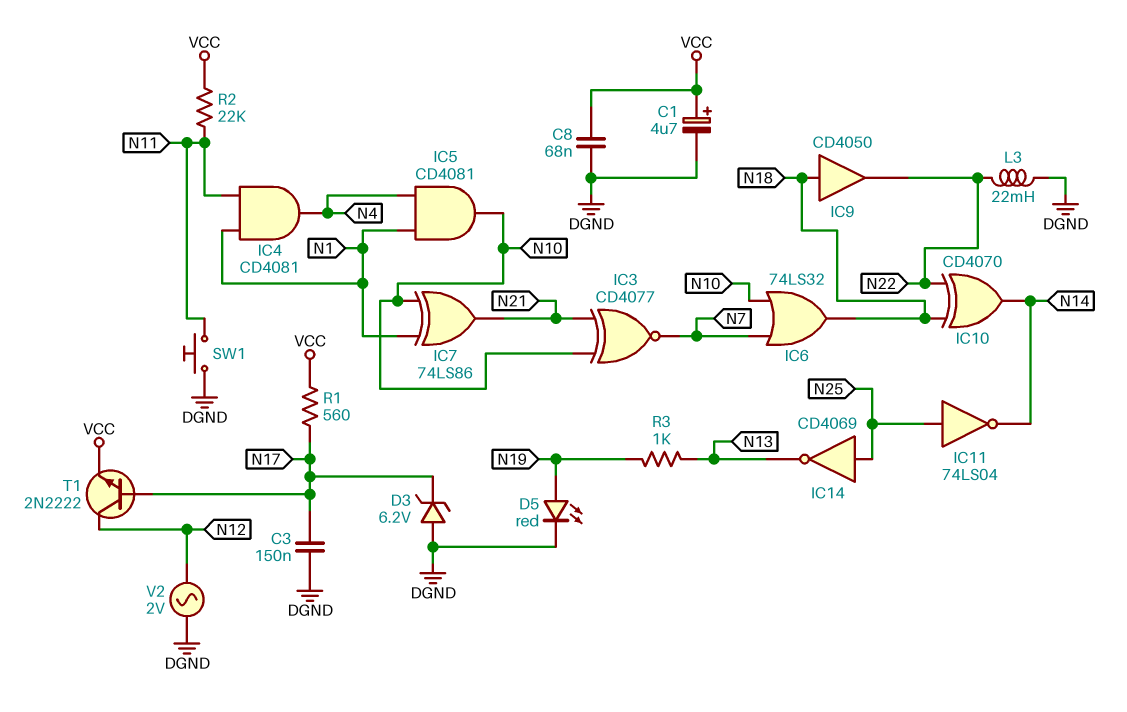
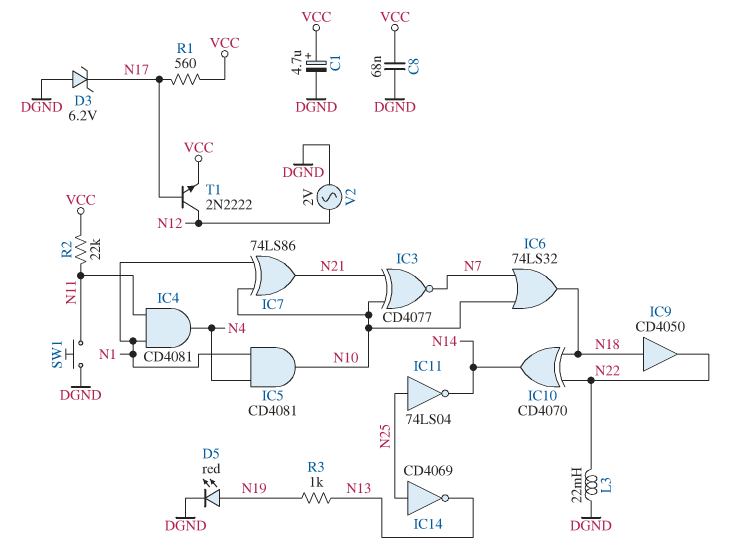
C3: 150nF (DGND, N17) -> none

